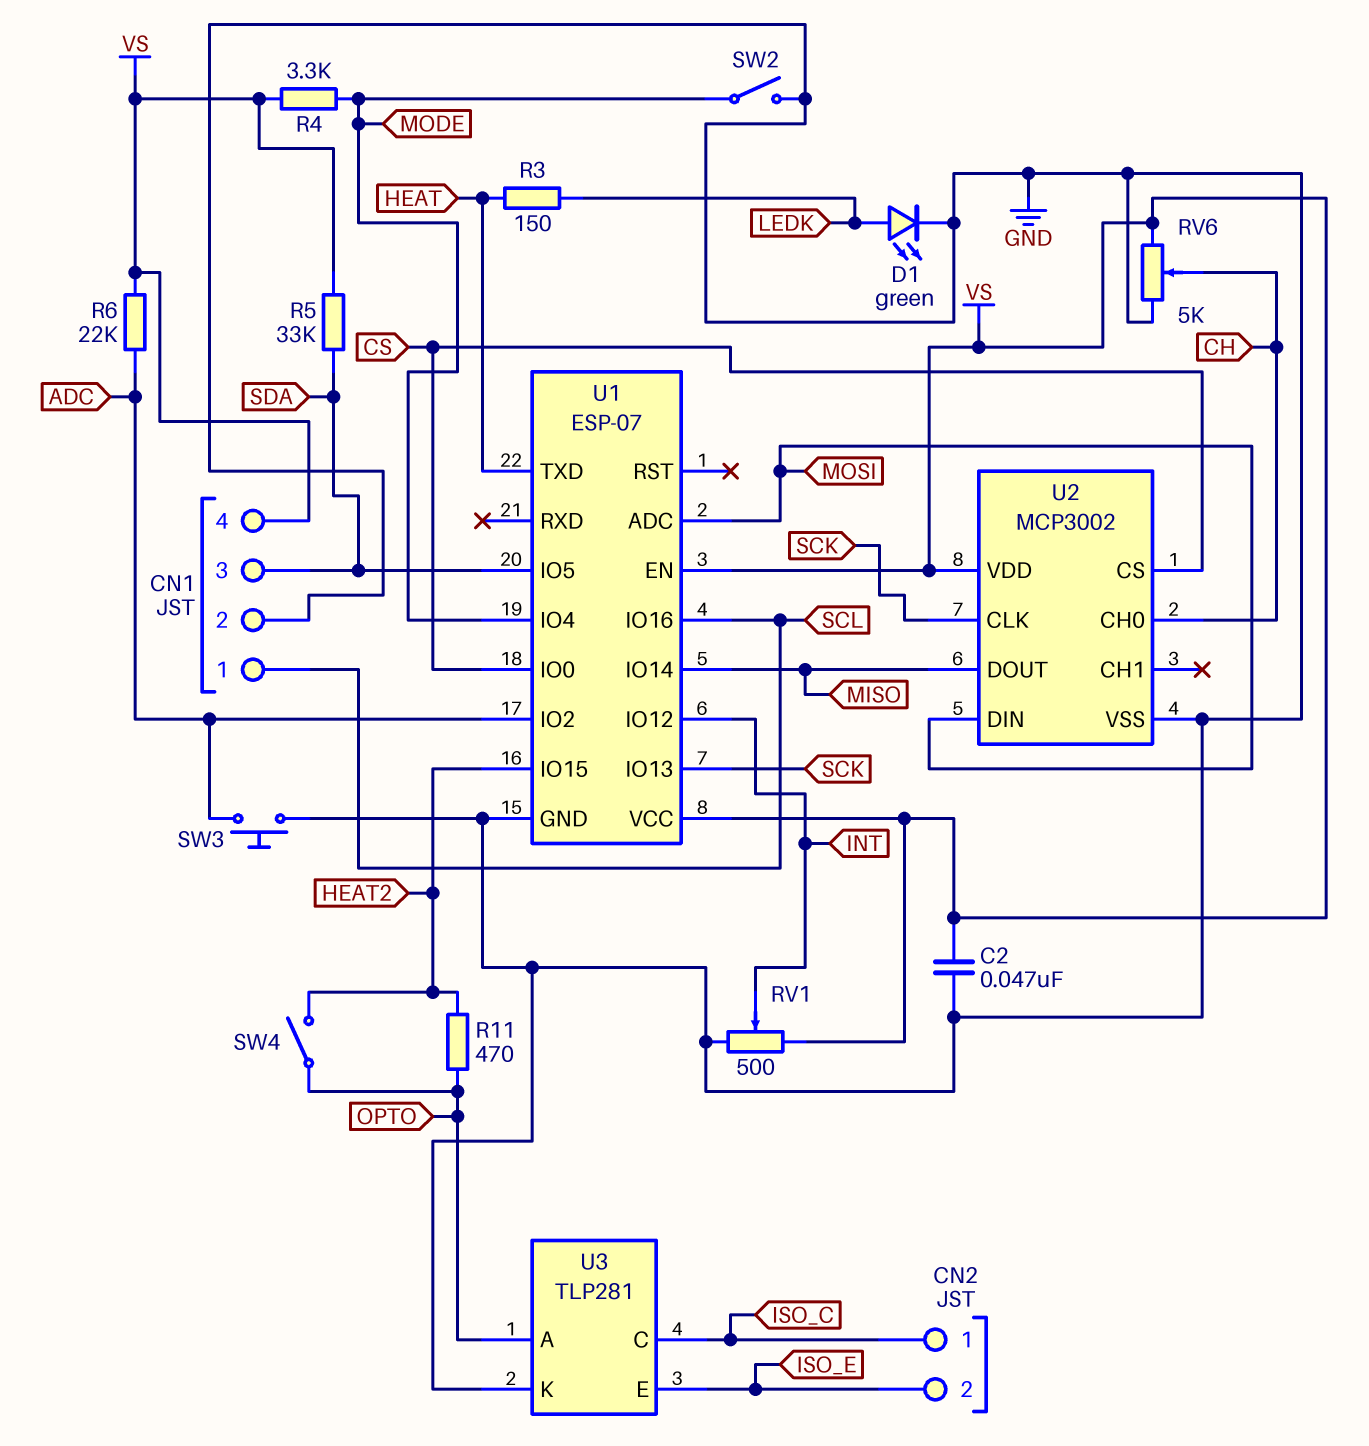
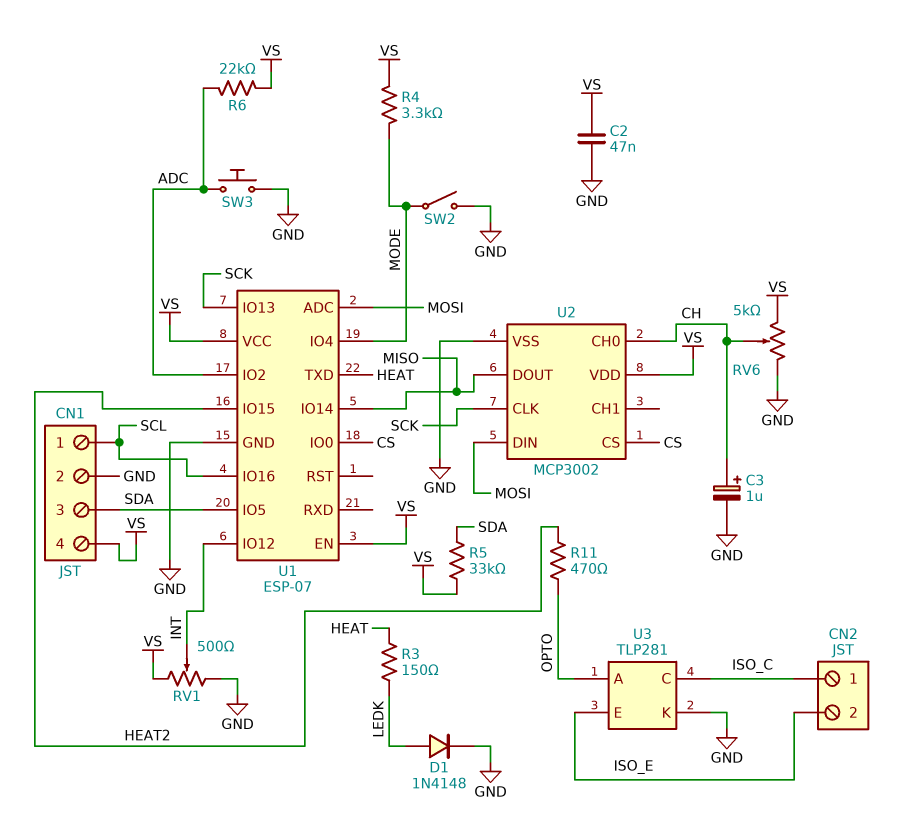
C3: none -> 1uF (plus CH, minus GND)
D1: LED green (A LEDK, K GND) -> diode 1N4148 (A LEDK, K GND)
SW4: switch (HEAT2, OPTO) -> none

